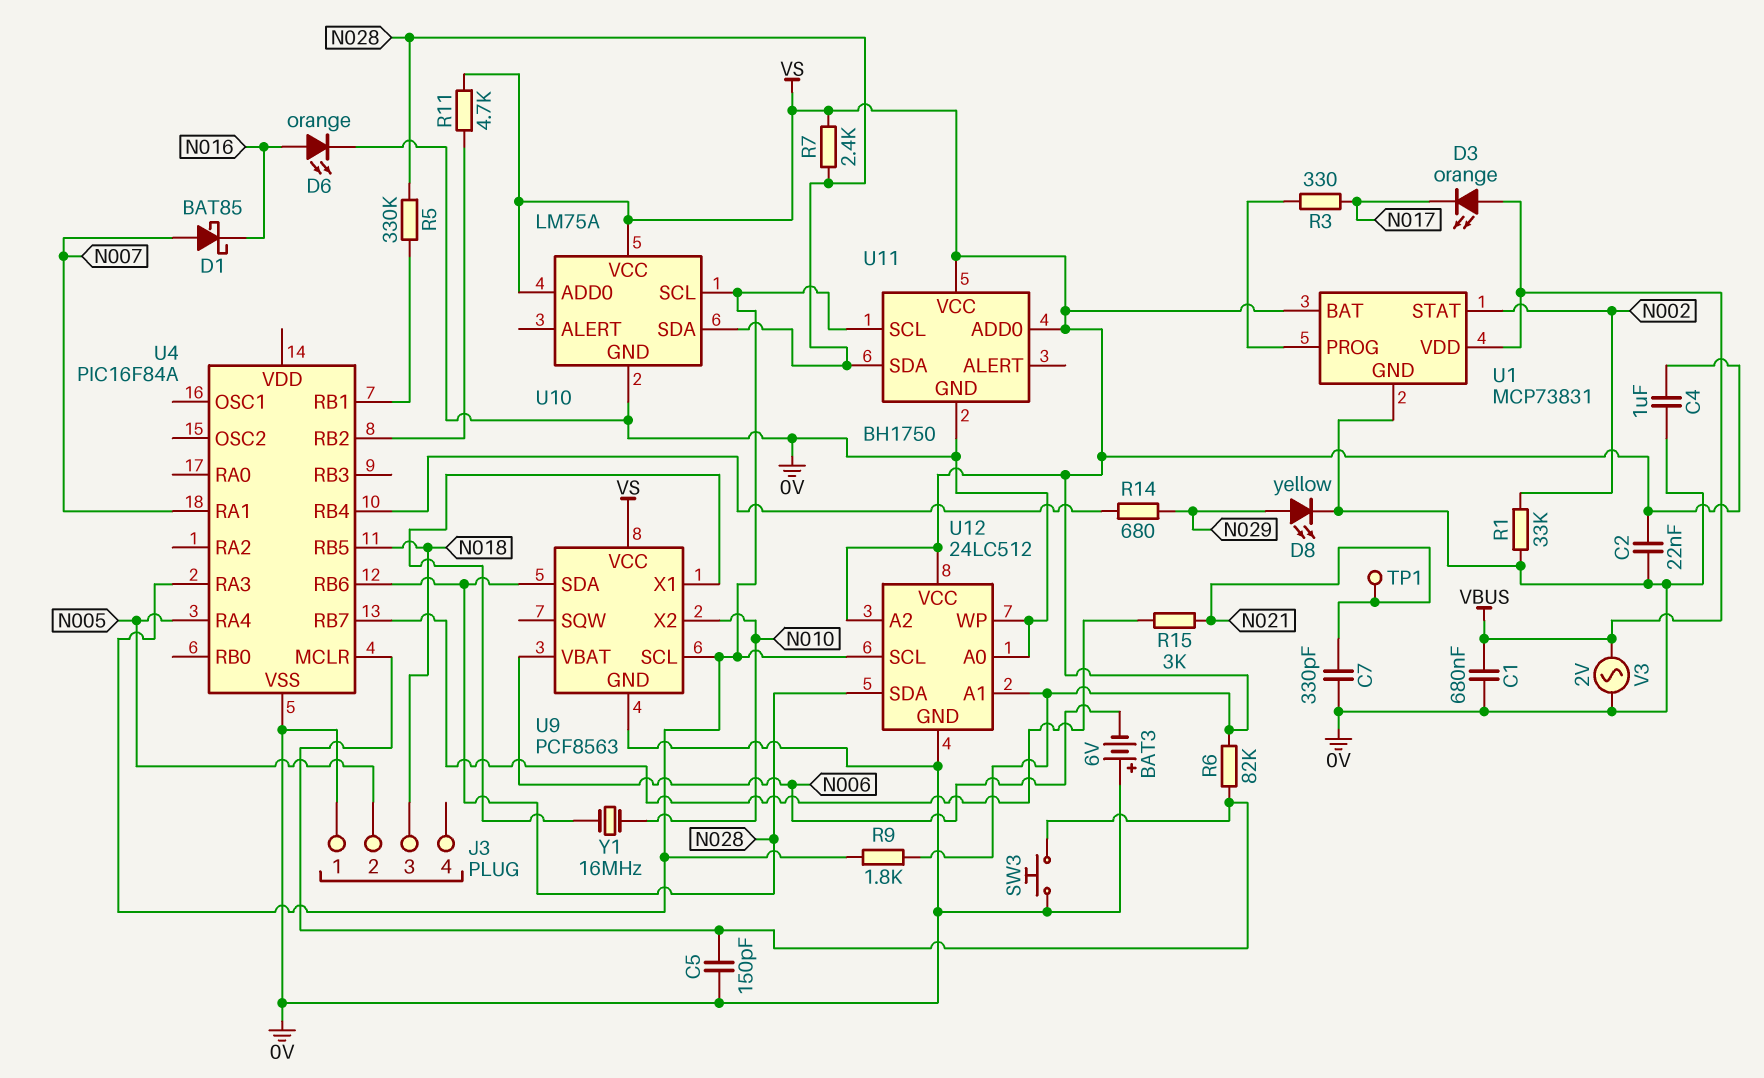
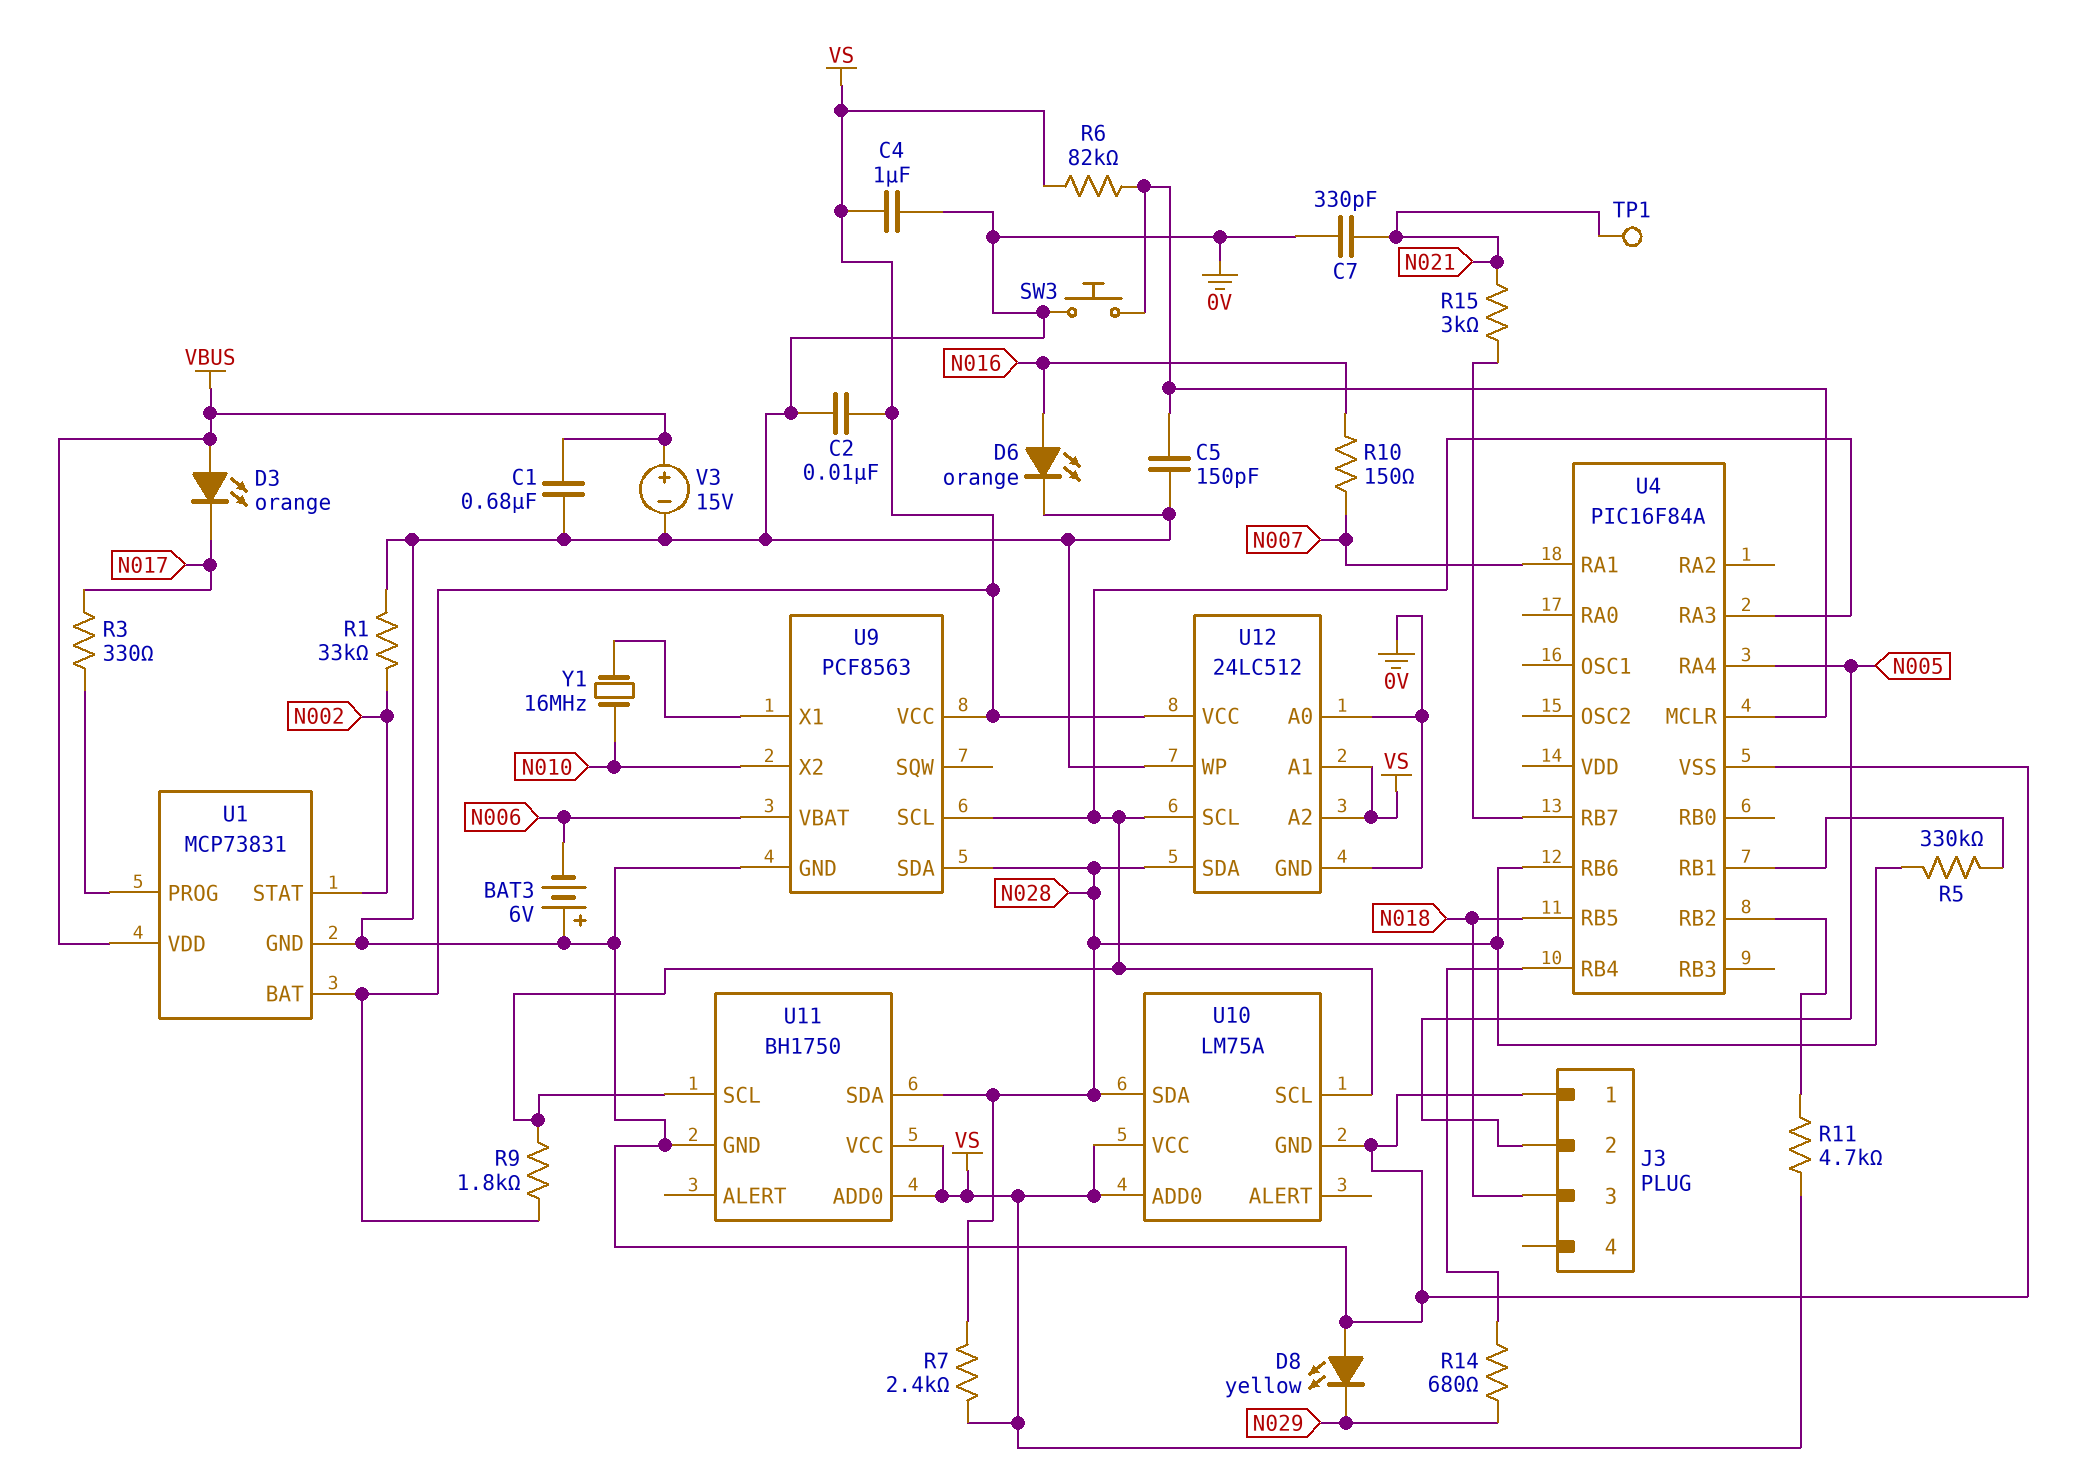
C2: 22nF (0V, VS) -> 10nF (0V, VS)
D1: schottky BAT85 (A N007, K N016) -> none
D8: LED yellow (A N029, K 0V) -> LED yellow (A 0V, K N029)
R10: none -> 150 (N007, N016)
V3: AC 2V (0V, VBUS) -> 15V (plus VBUS, minus 0V)

